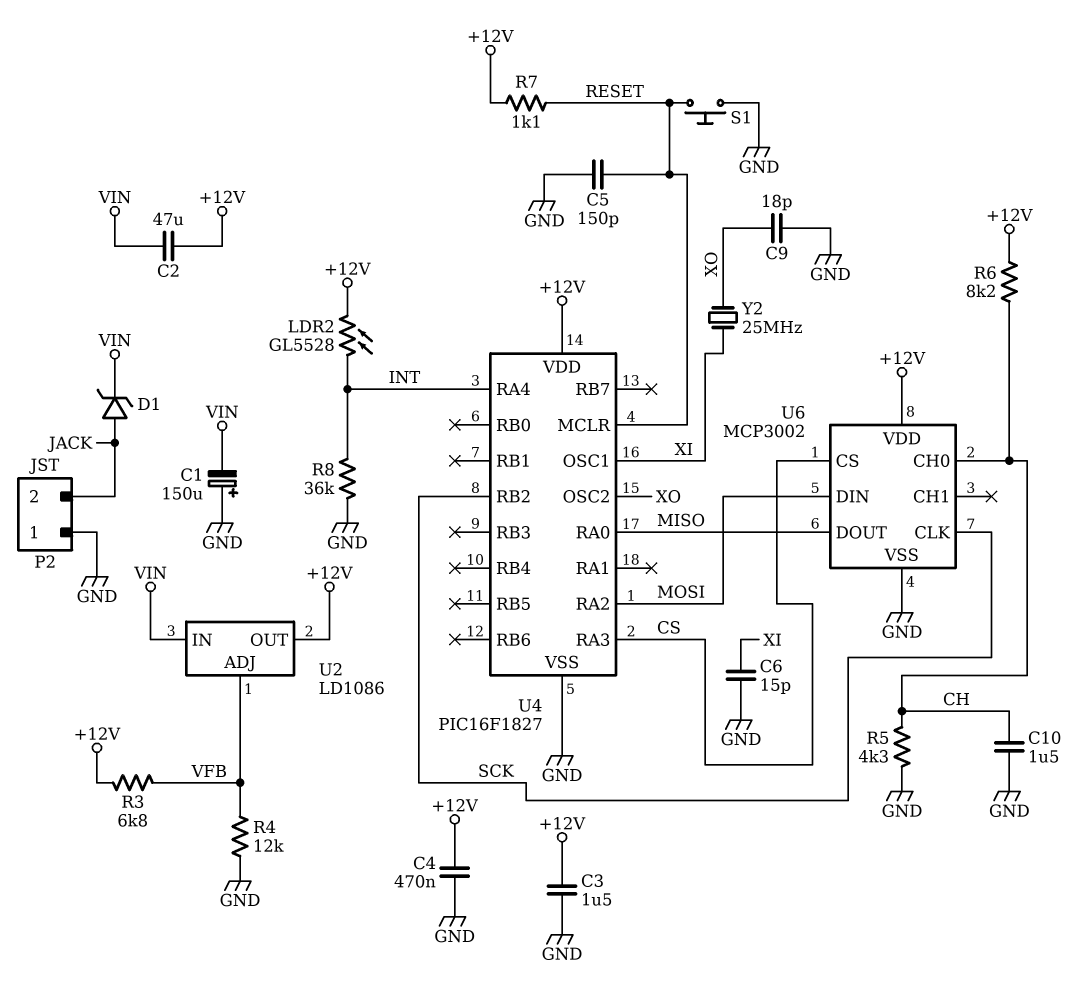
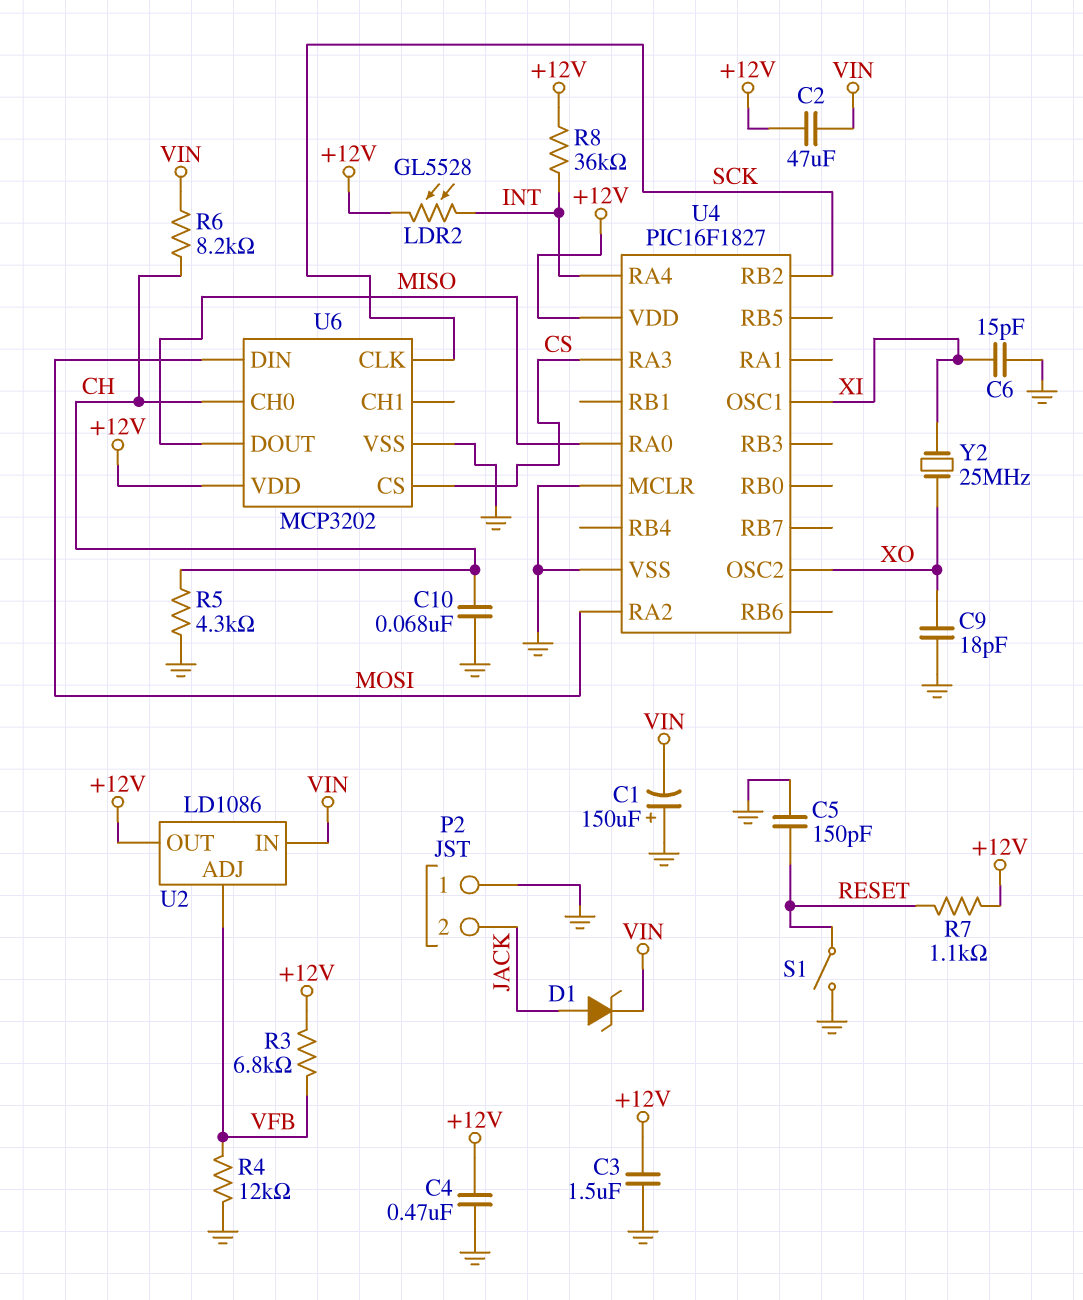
C10: 1.5uF (CH, GND) -> 68nF (CH, GND)
R6: 8.2k (+12V, CH) -> 8.2k (CH, VIN)
R8: 36k (GND, INT) -> 36k (+12V, INT)
S1: button (GND, RESET) -> switch (GND, RESET)
U4 pin MCLR: RESET -> GND
U6: MCP3002 -> MCP3202

